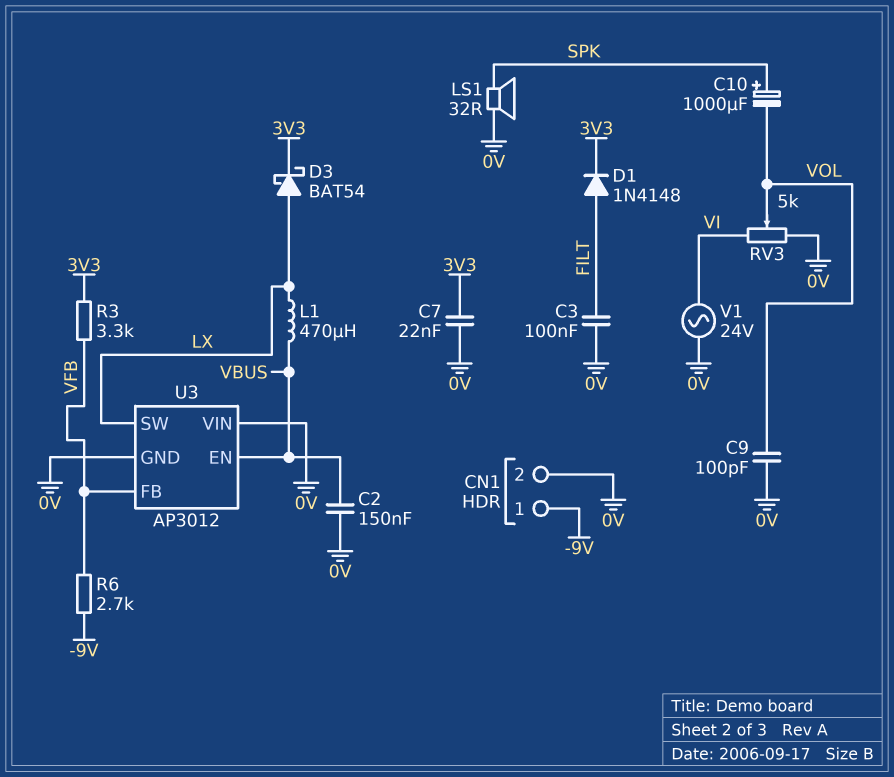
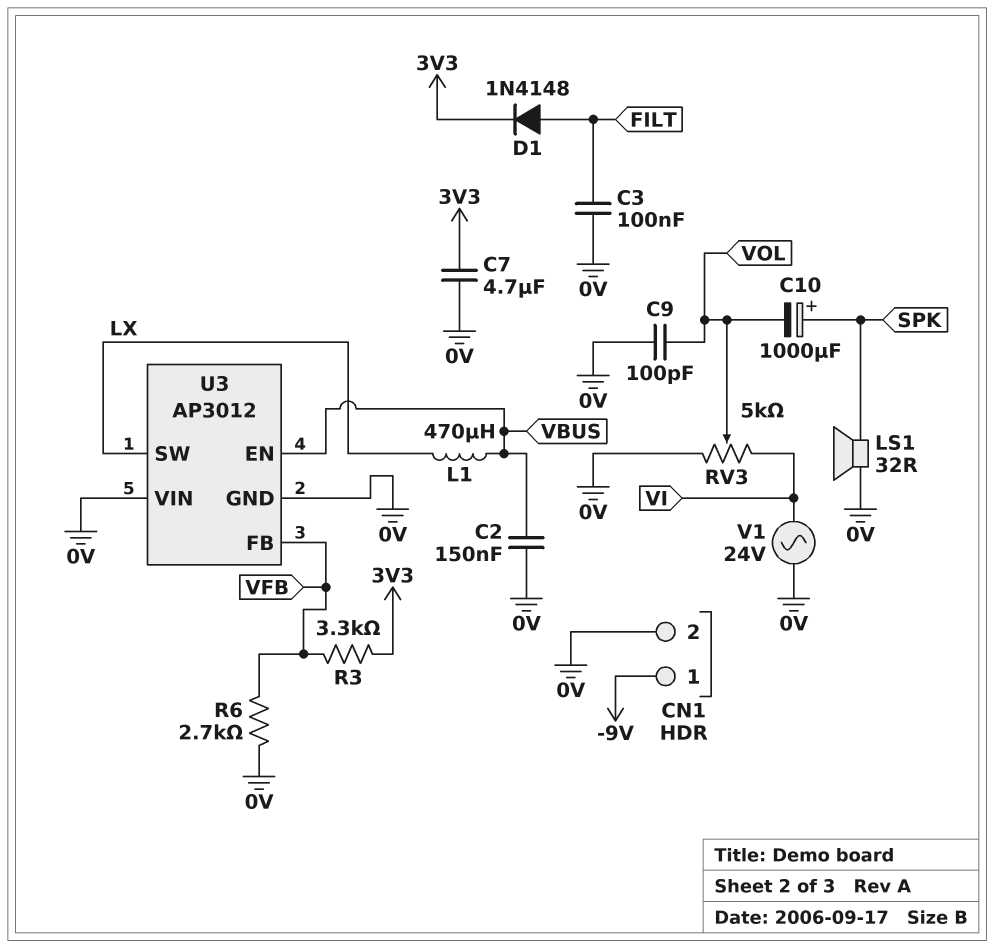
C7: 22nF (0V, 3V3) -> 4.7uF (0V, 3V3)
D3: schottky BAT54 (A LX, K 3V3) -> none
R6: 2.7k (-9V, VFB) -> 2.7k (0V, VFB)

